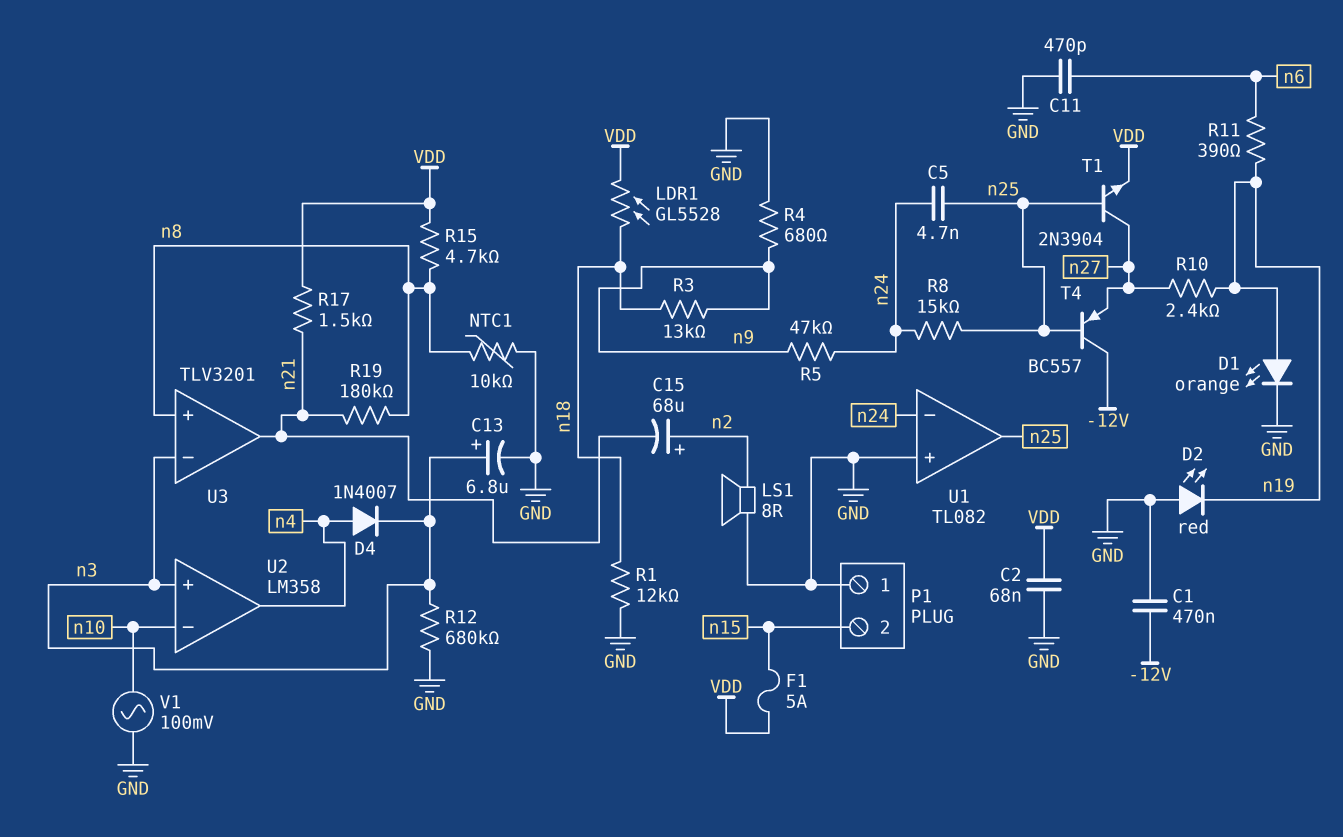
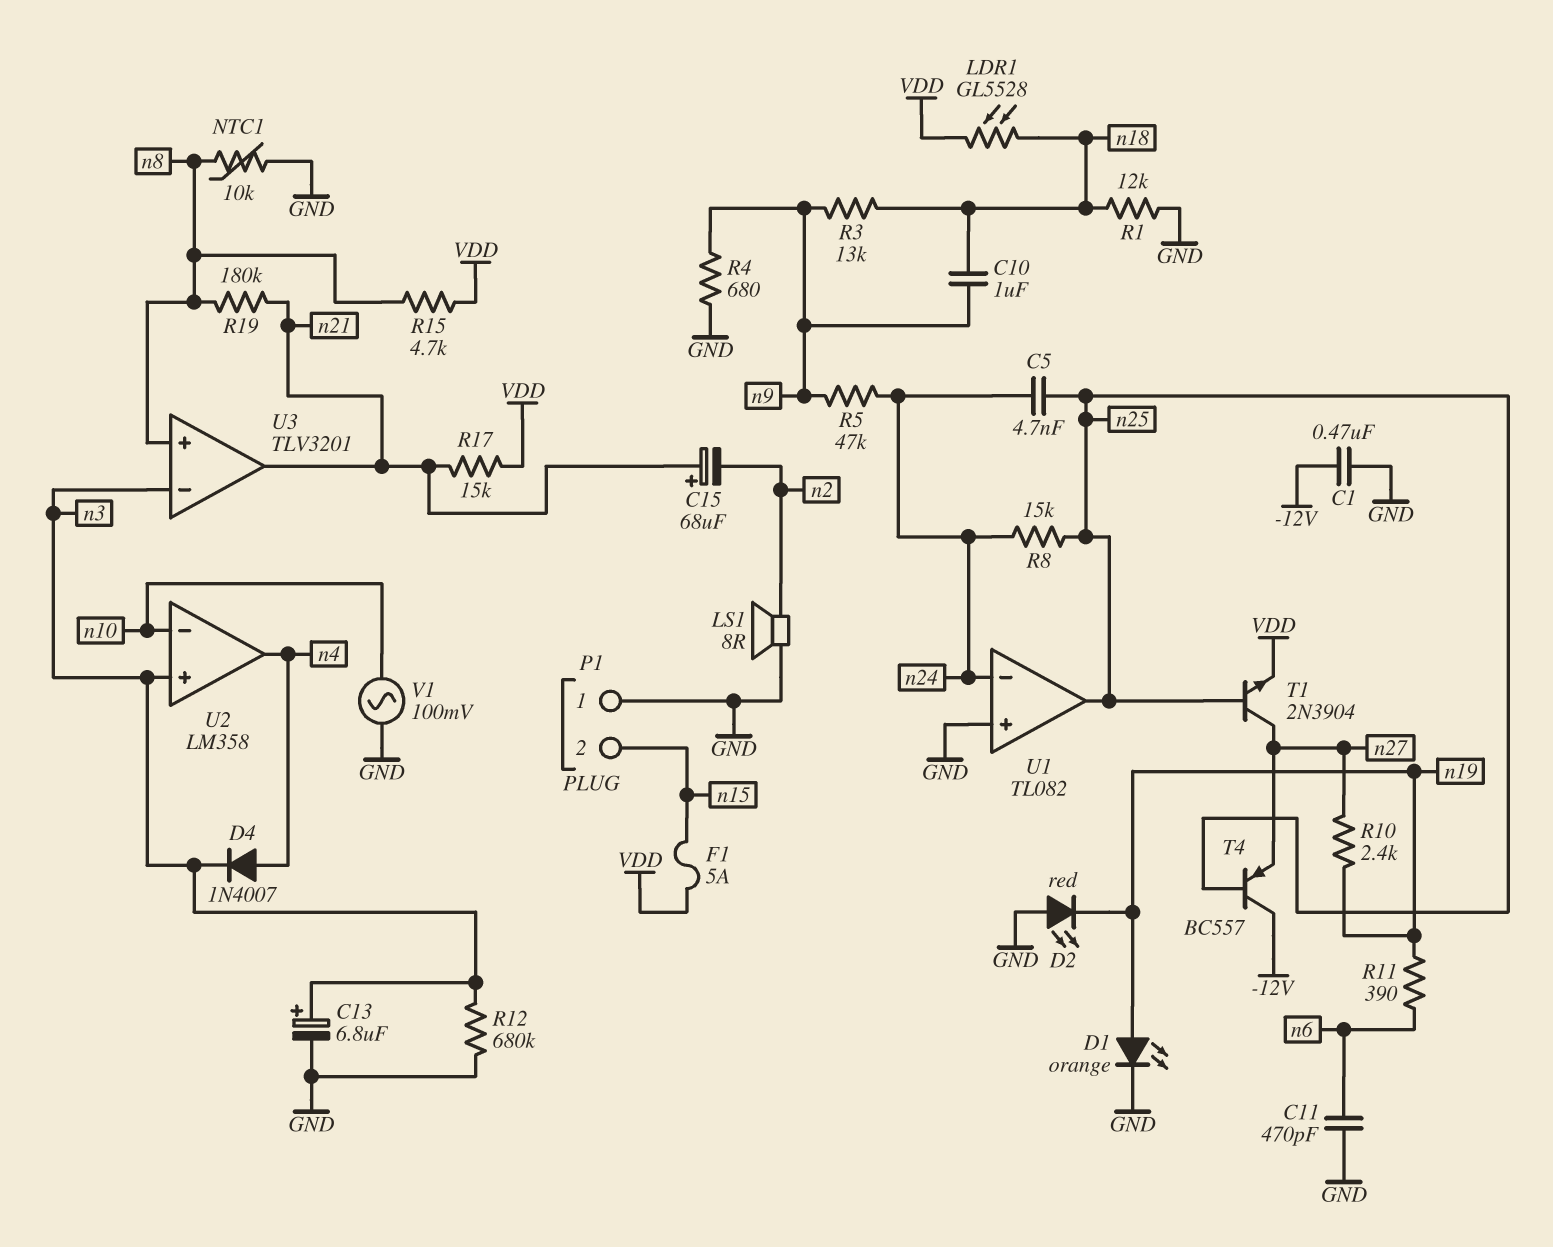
C2: 68nF (GND, VDD) -> none
C10: none -> 1uF (n9, n18)
C15: 68uF (plus n2, minus n21) -> 68uF (plus n21, minus n2)
R17: 1.5k (VDD, n21) -> 15k (VDD, n21)

